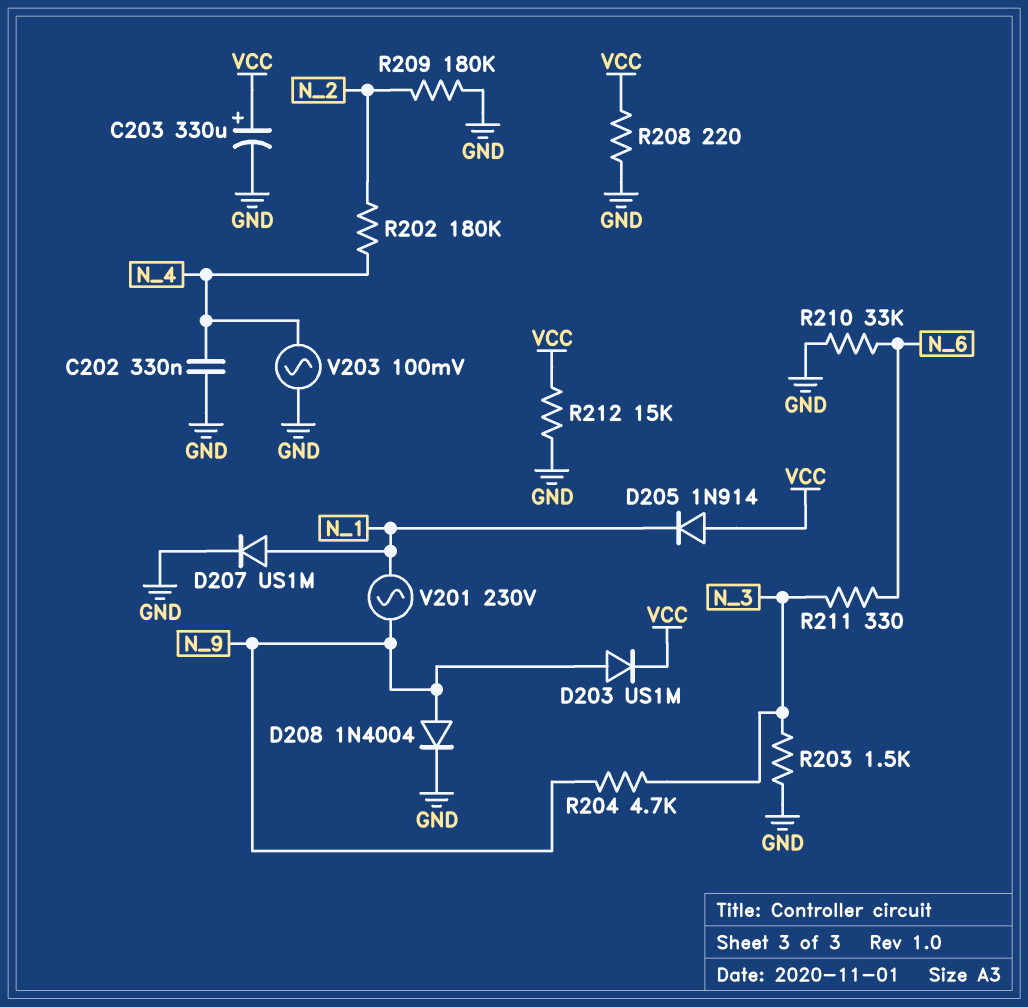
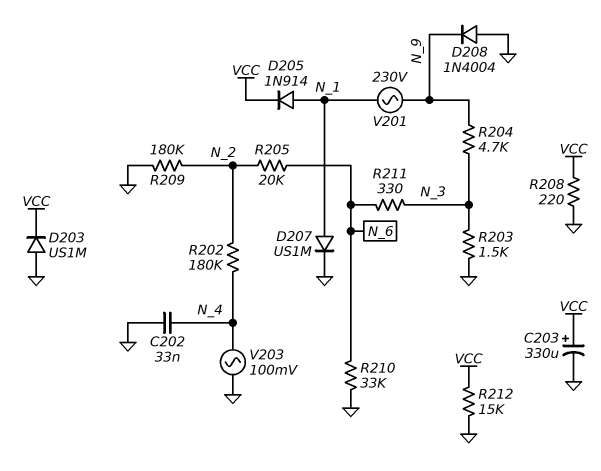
C202: 330nF (GND, N_4) -> 33nF (GND, N_4)
D203: diode US1M (A N_9, K VCC) -> diode US1M (A GND, K VCC)
D205: diode 1N914 (A VCC, K N_1) -> diode 1N914 (A N_1, K VCC)
D208: diode 1N4004 (A N_9, K GND) -> diode 1N4004 (A GND, K N_9)
R205: none -> 20k (N_2, N_6)

